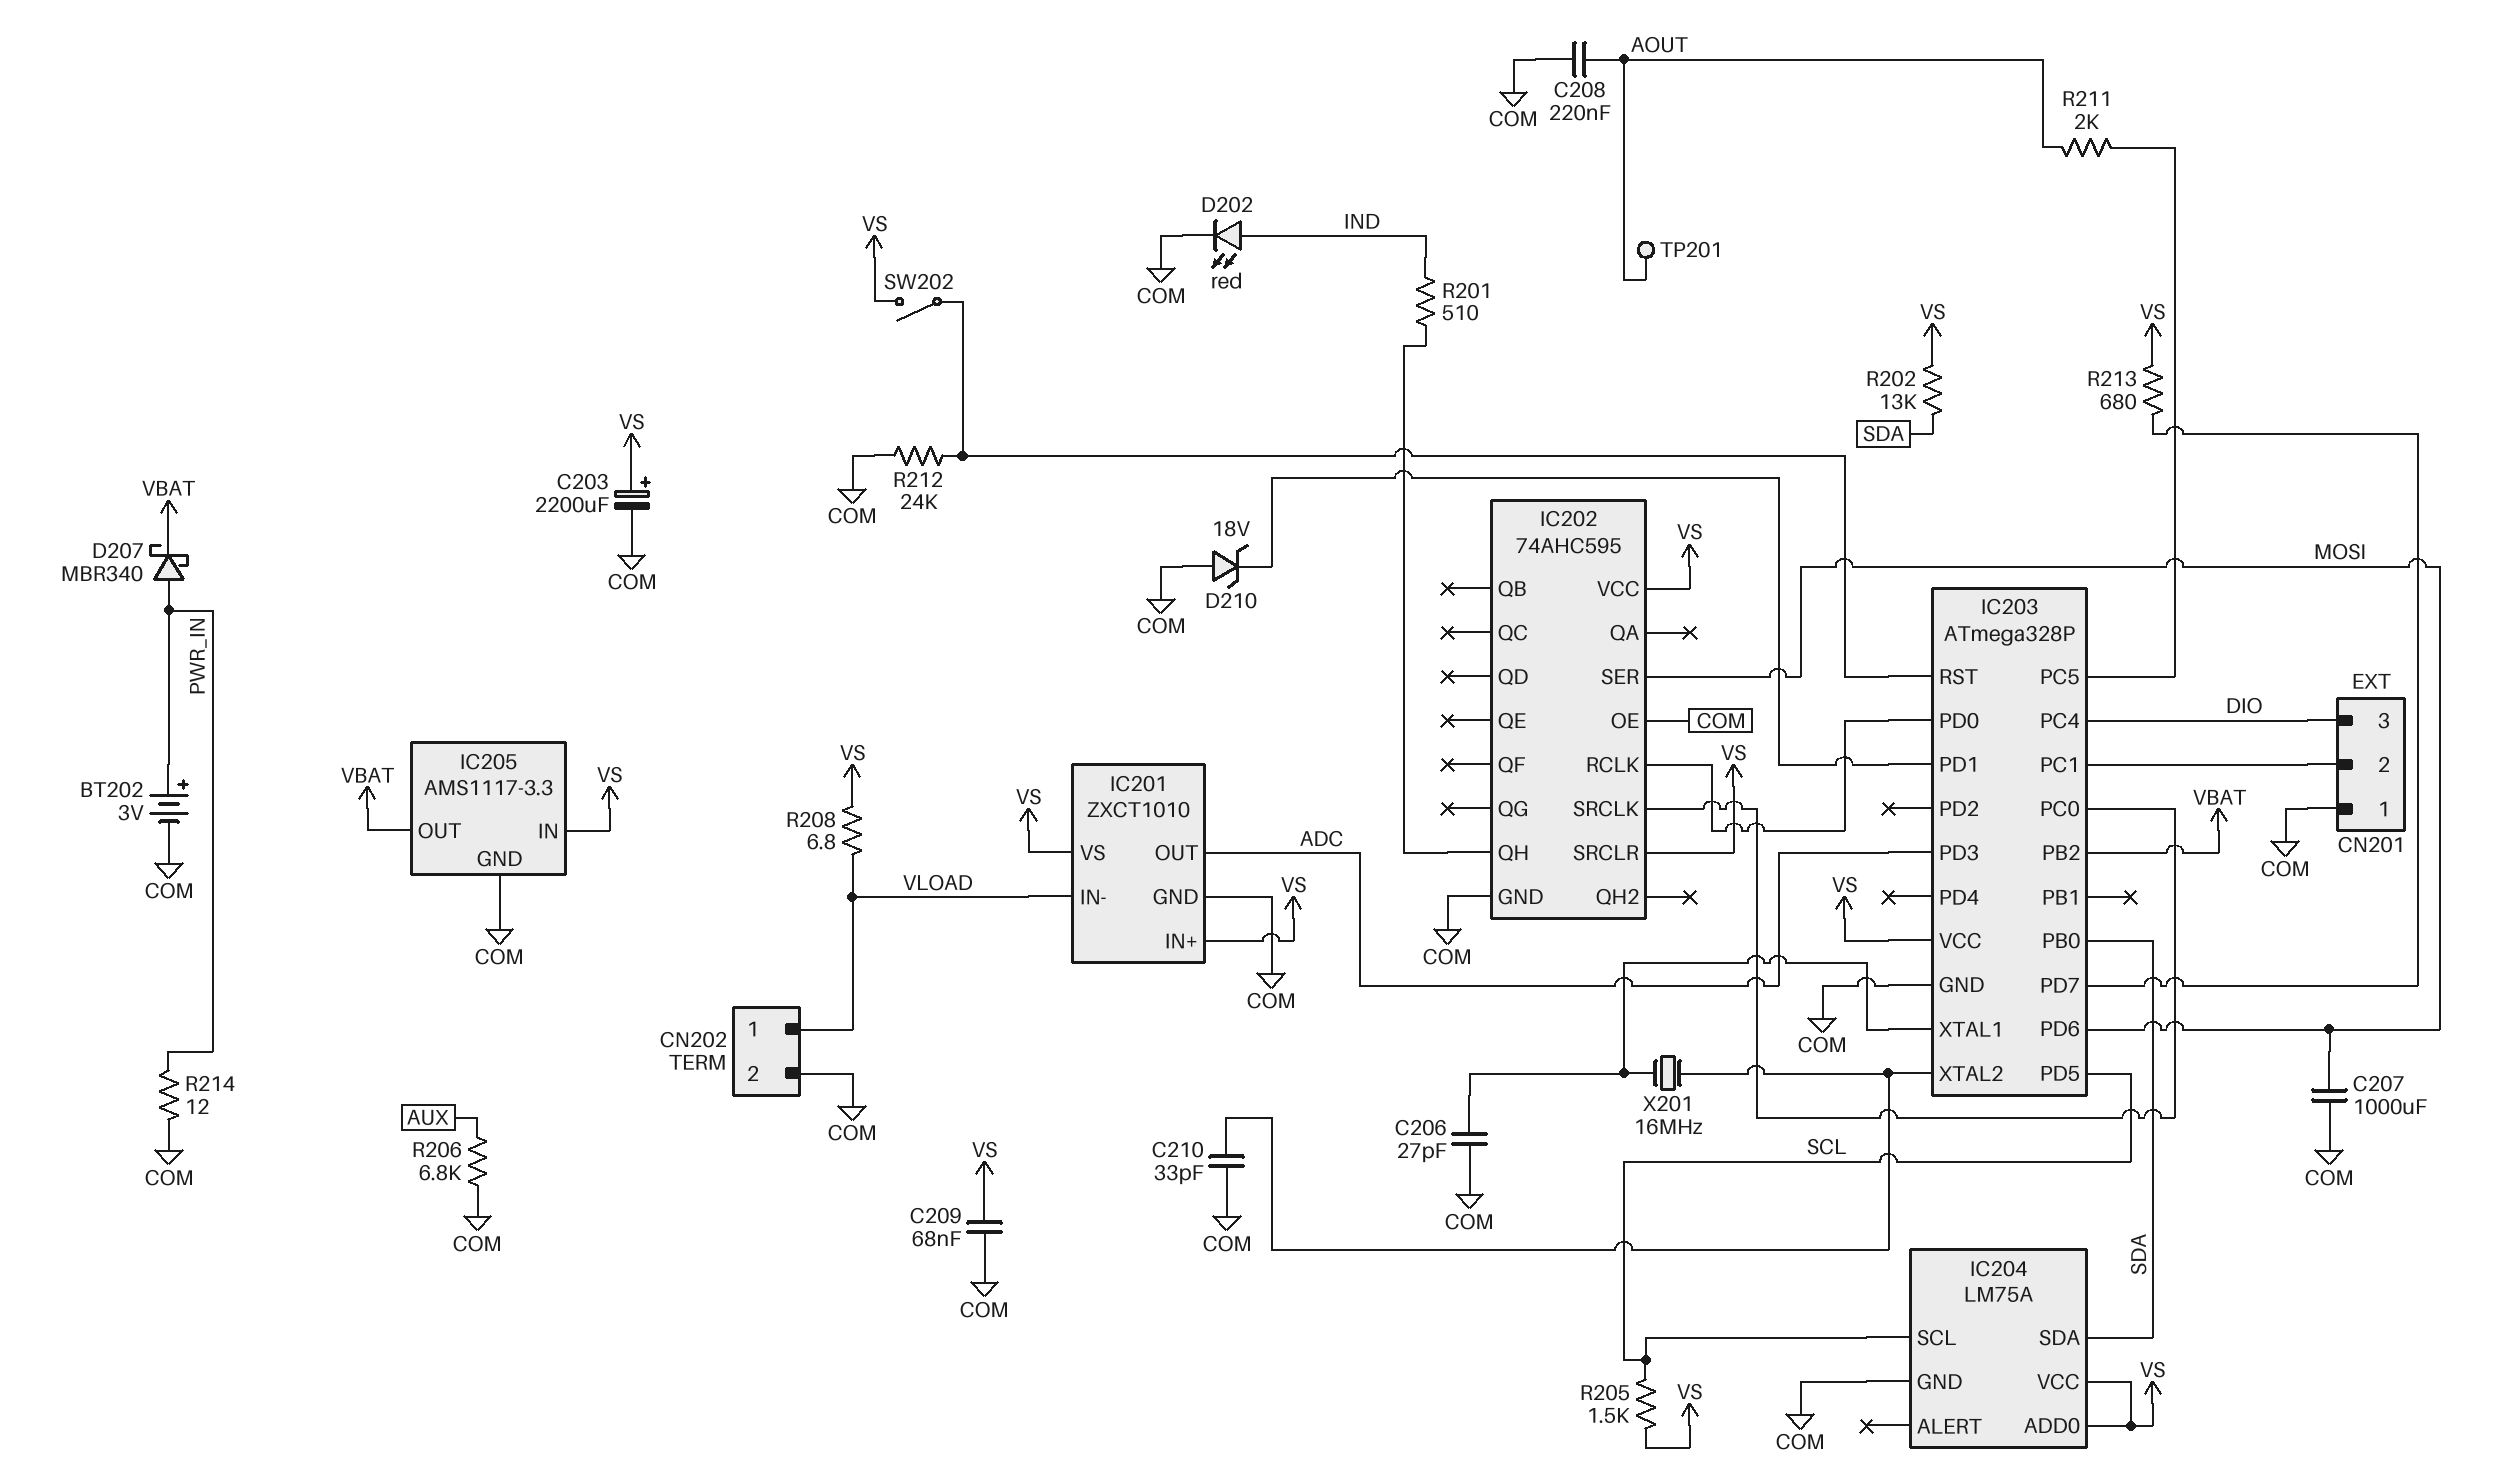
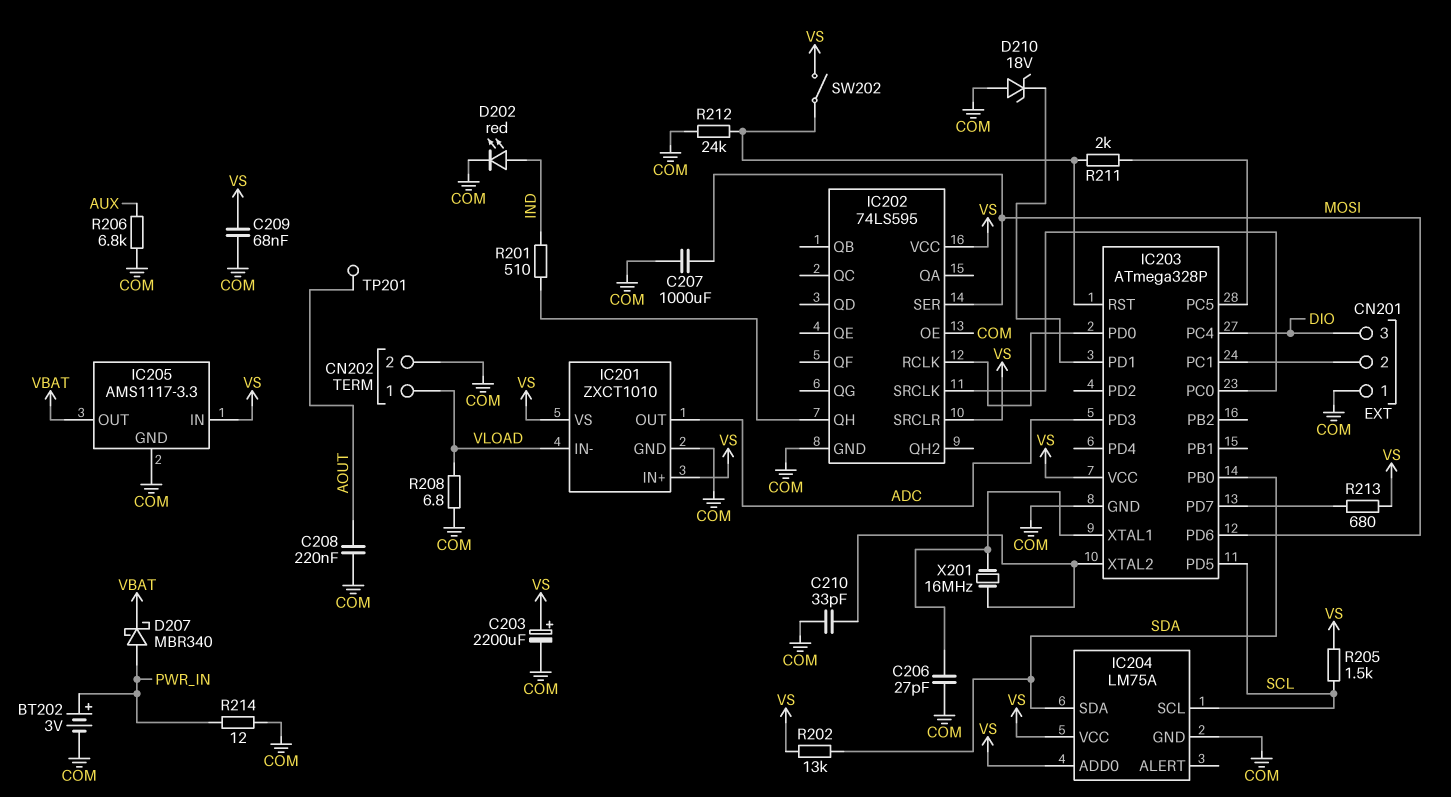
IC202: 74AHC595 -> 74LS595
IC203 pin PB2: VBAT -> none
R208: 6.8 (VLOAD, VS) -> 6.8 (COM, VLOAD)
R211: 2k (AOUT, IC203/PC5) -> 2k (IC203/PC5, IC203/RST)

